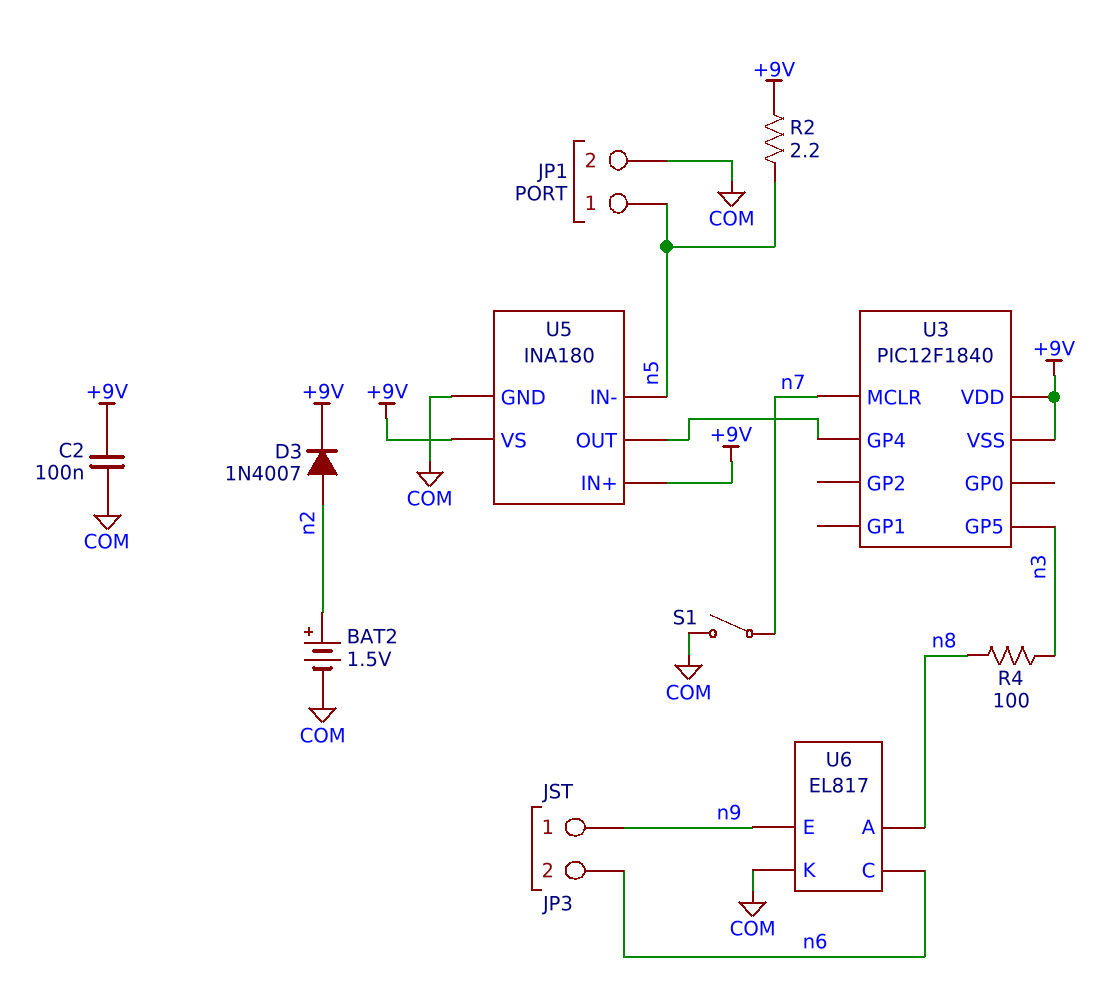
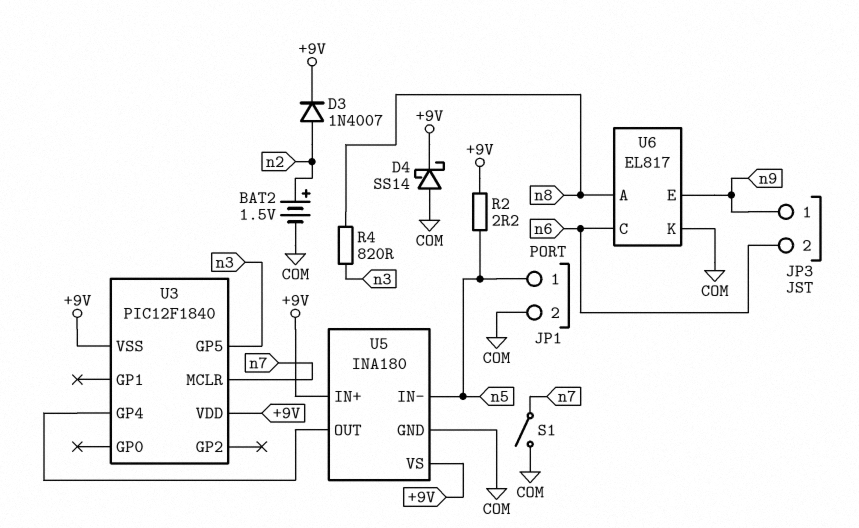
C2: 100nF (+9V, COM) -> none
D4: none -> schottky SS14 (A COM, K +9V)
R4: 100 (n3, n8) -> 820 (n3, n8)

